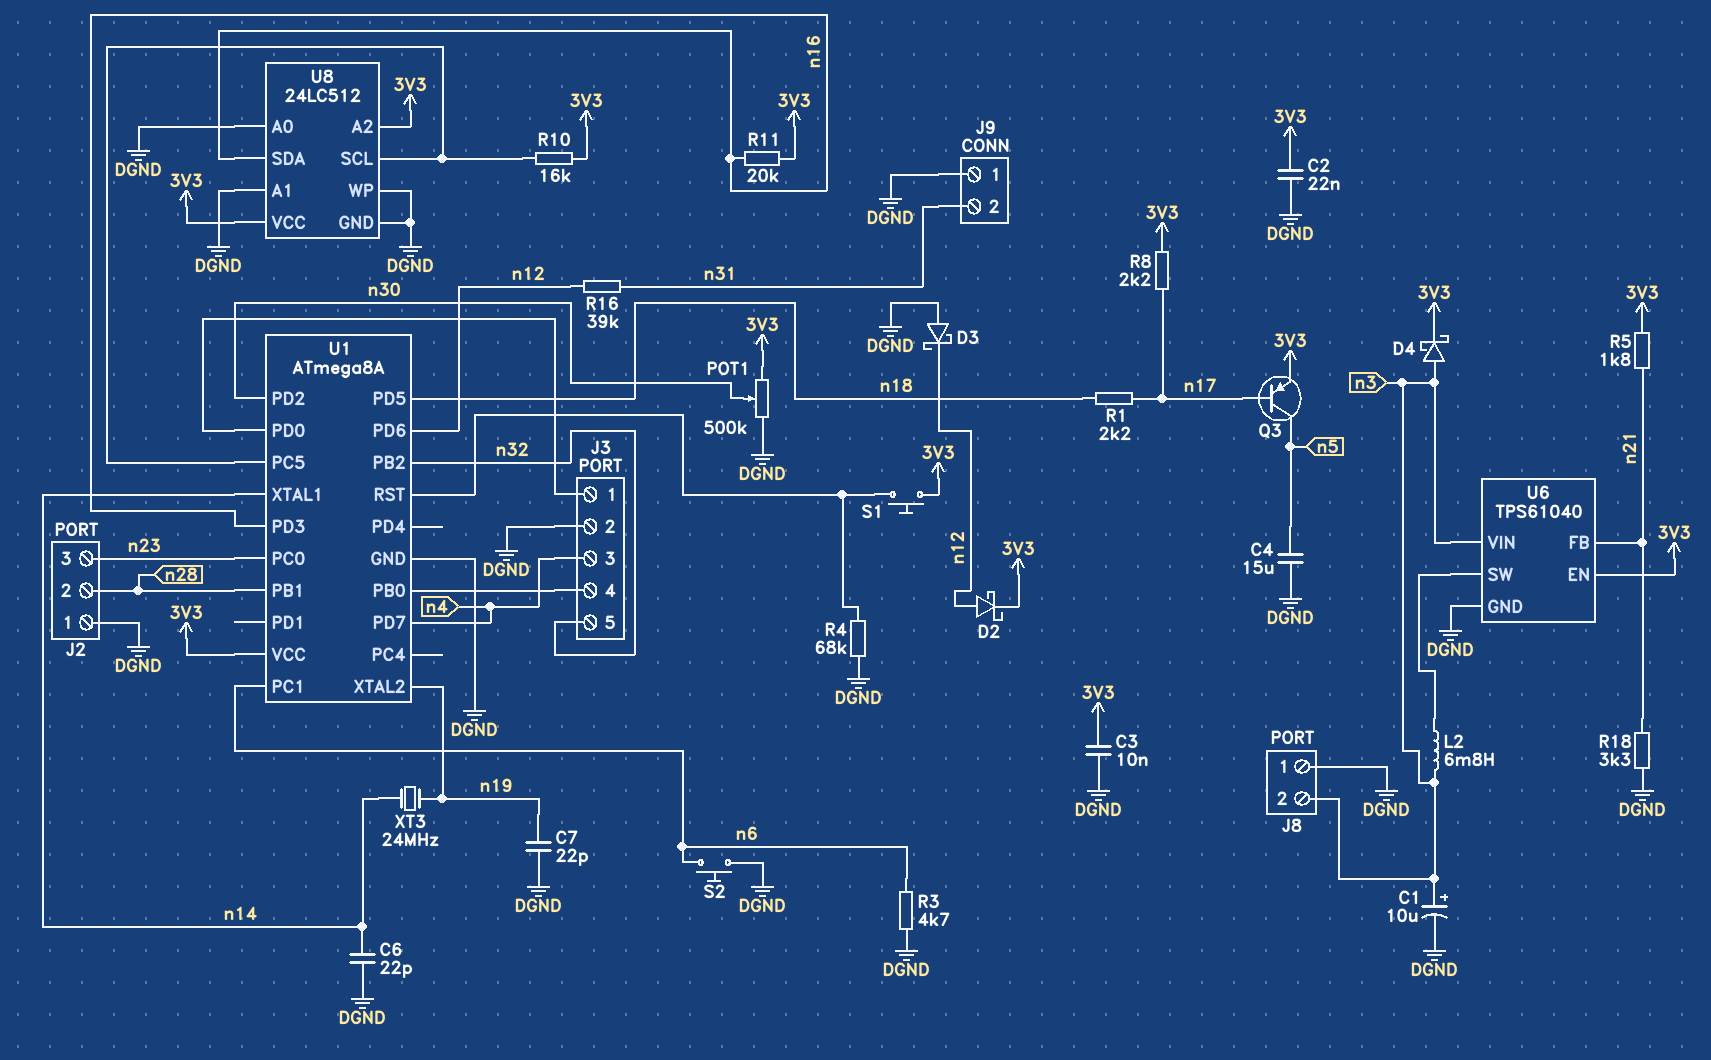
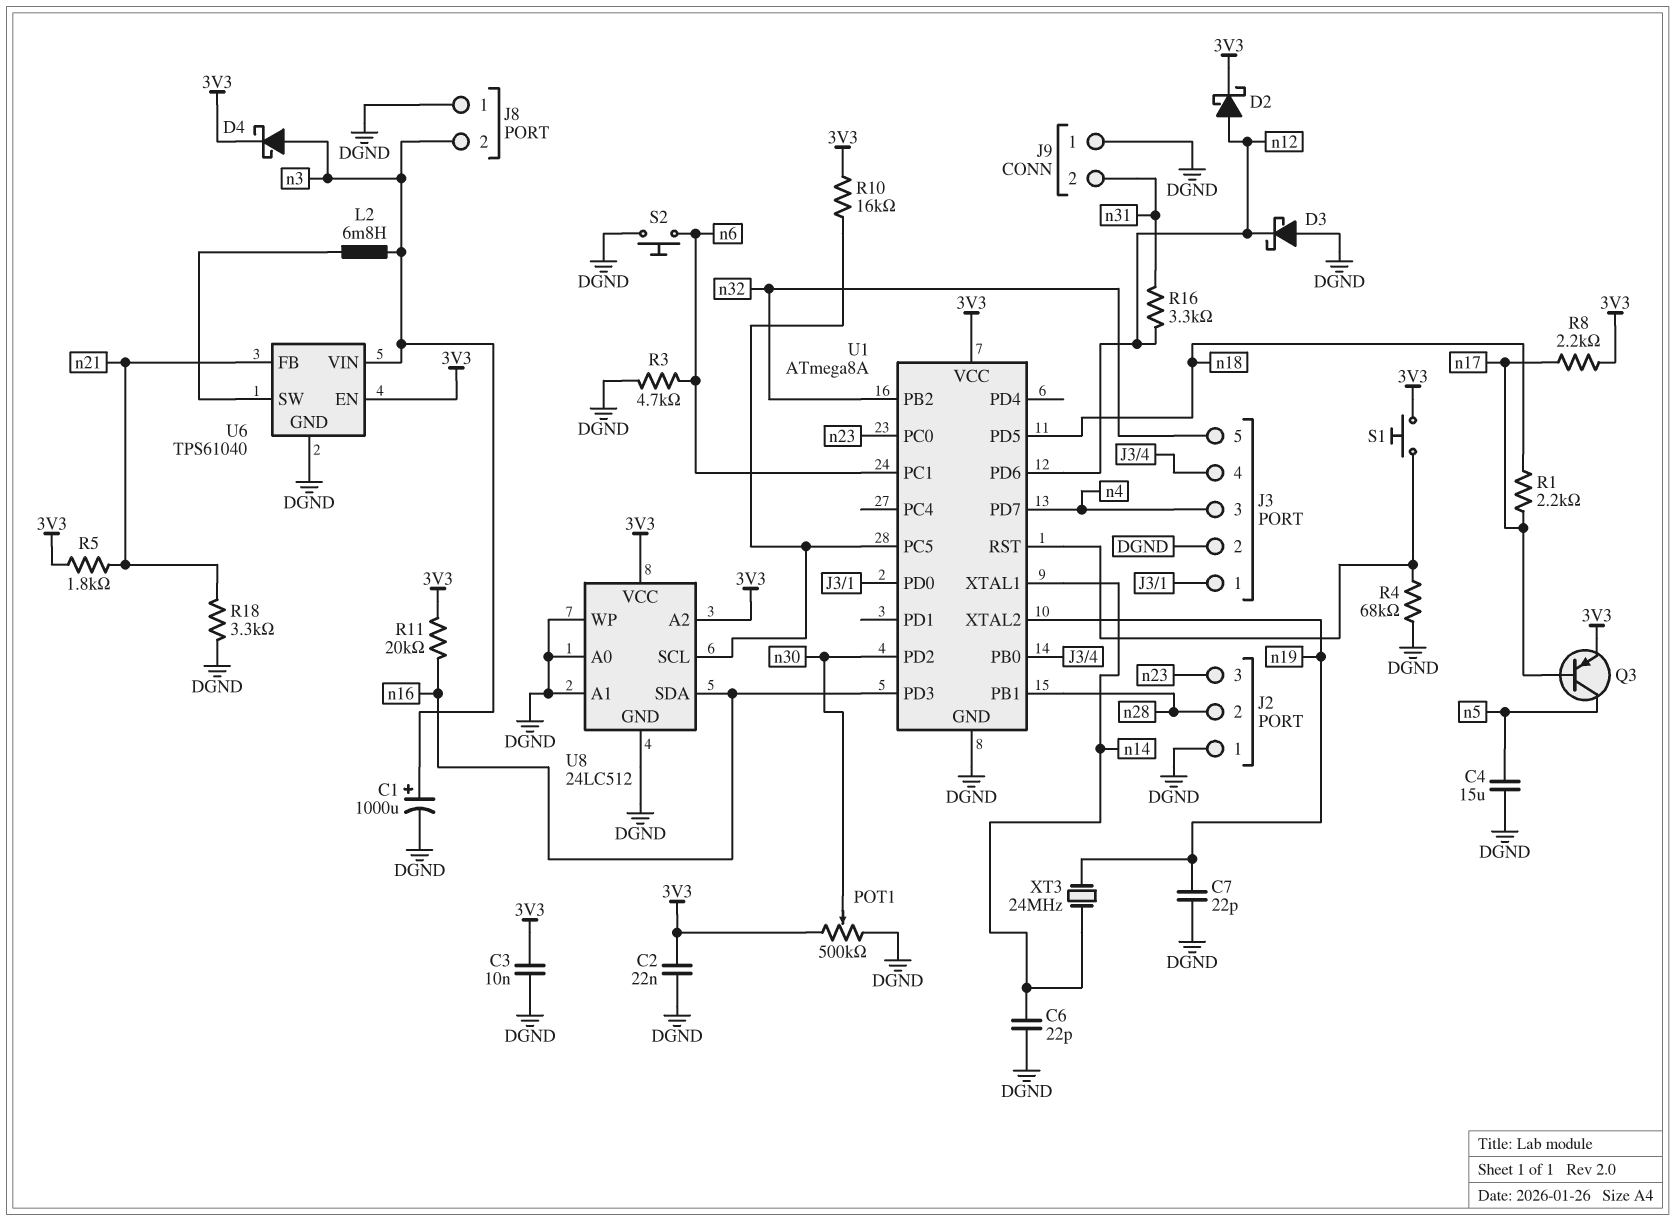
C1: 10uF (plus n3, minus DGND) -> 1000uF (plus n3, minus DGND)
R16: 39k (n12, n31) -> 3.3k (n12, n31)

